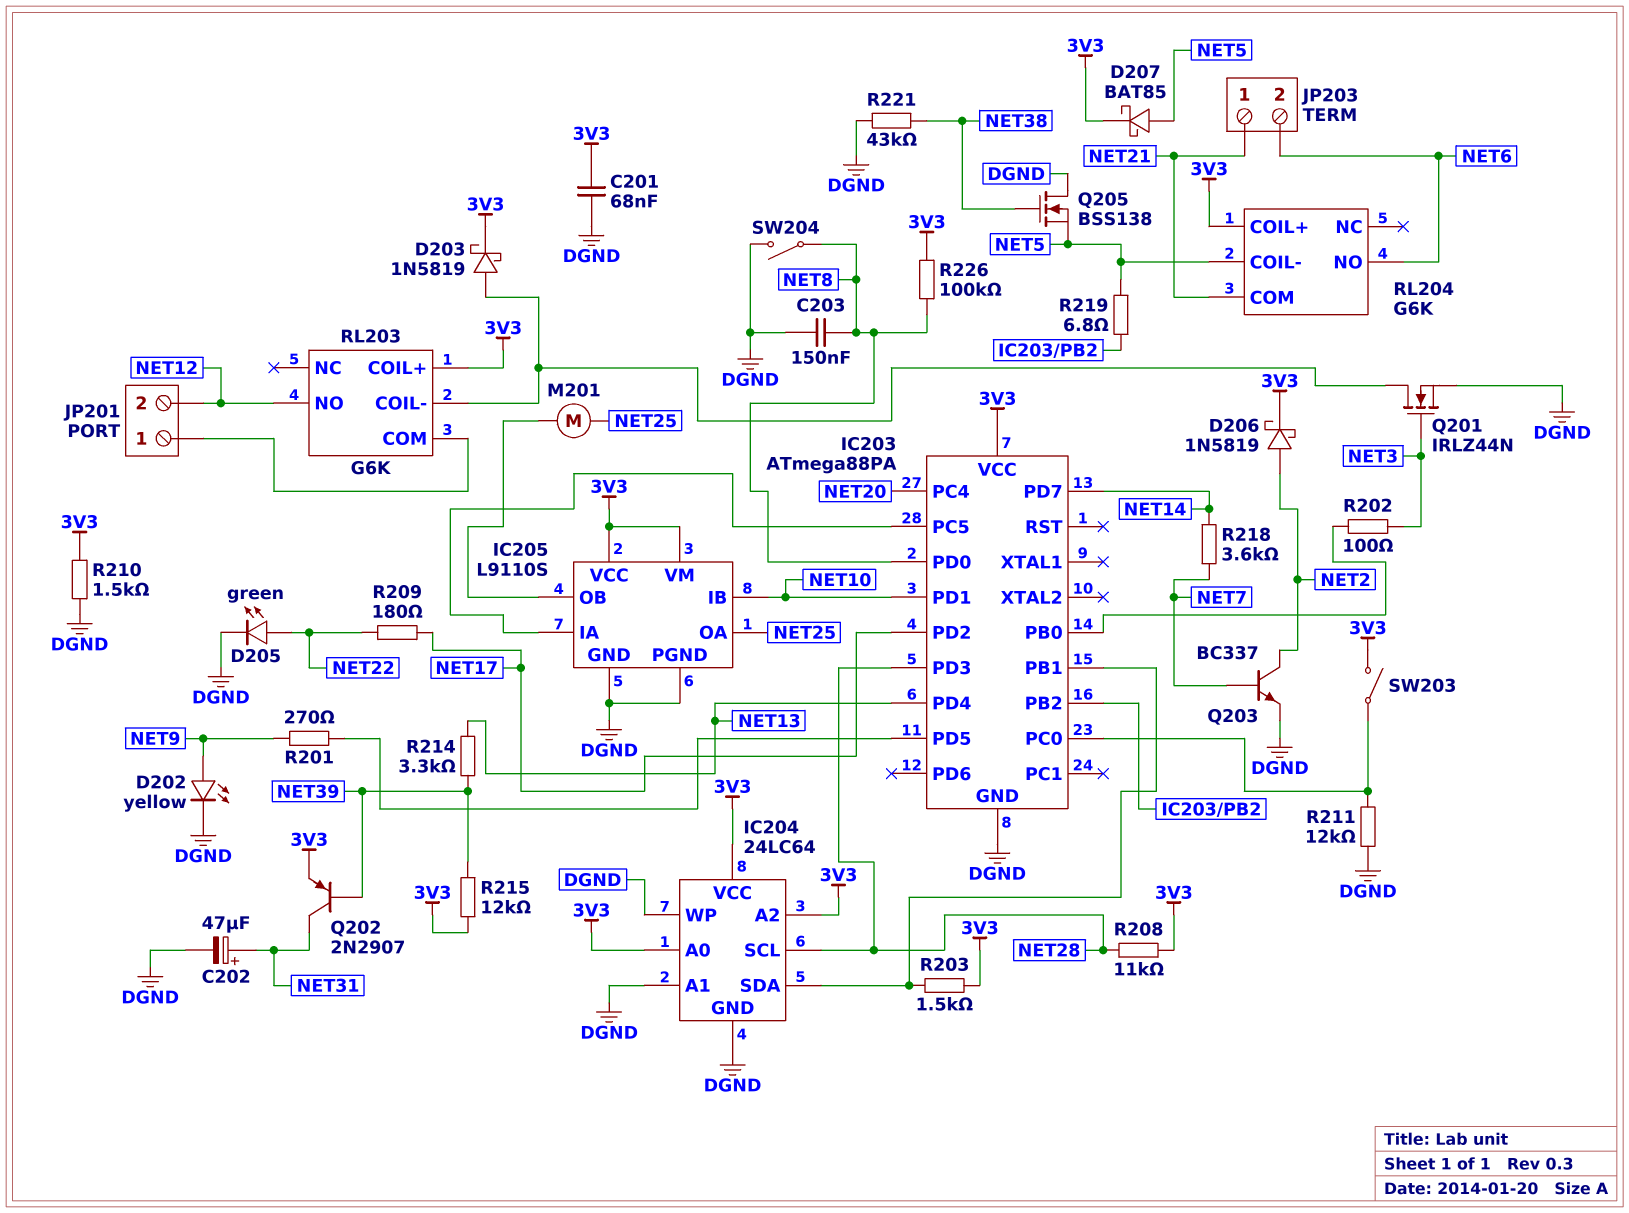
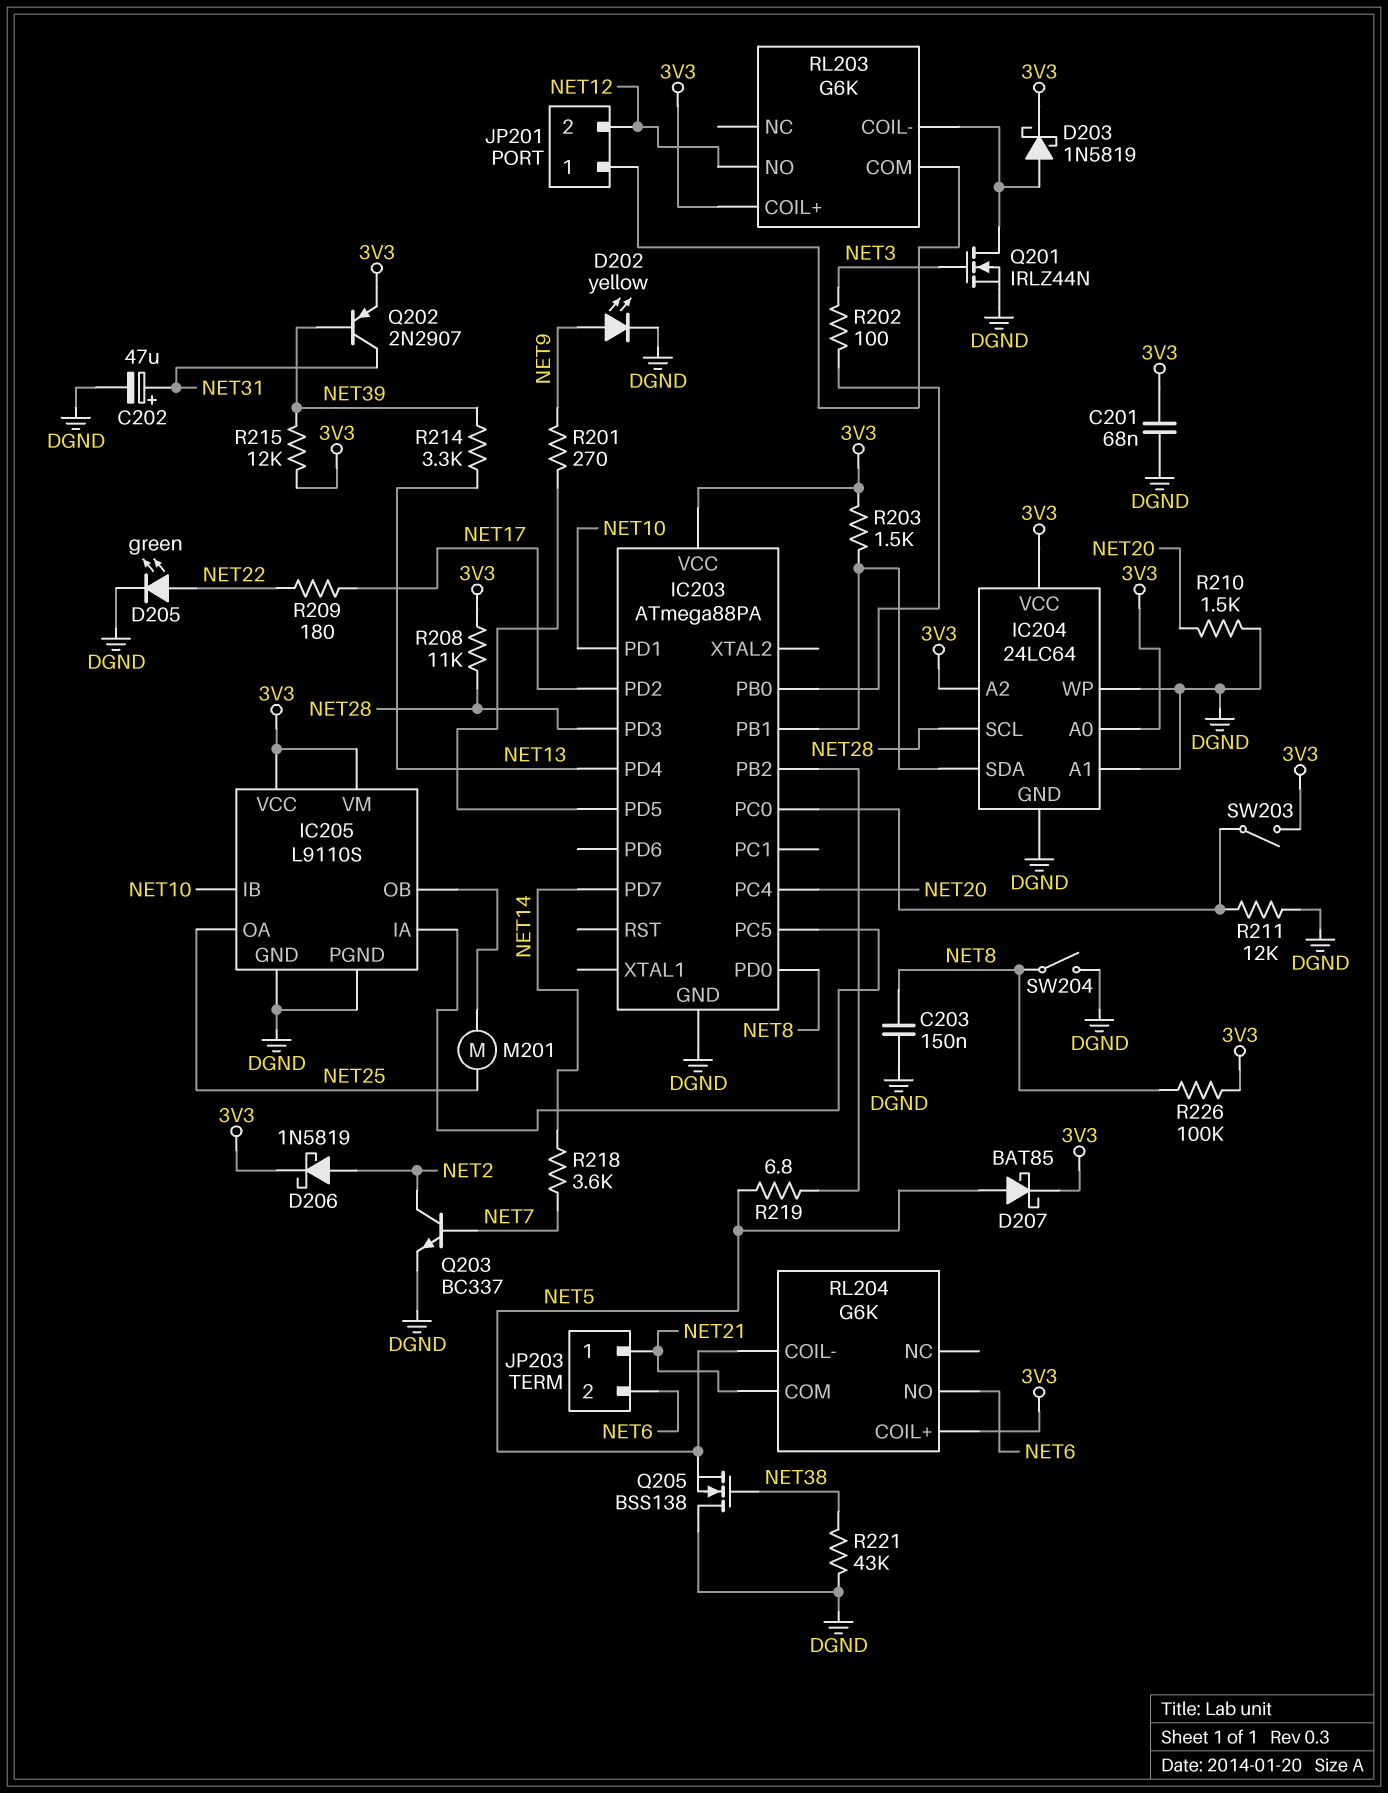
R210: 1.5k (3V3, DGND) -> 1.5k (DGND, NET20)

